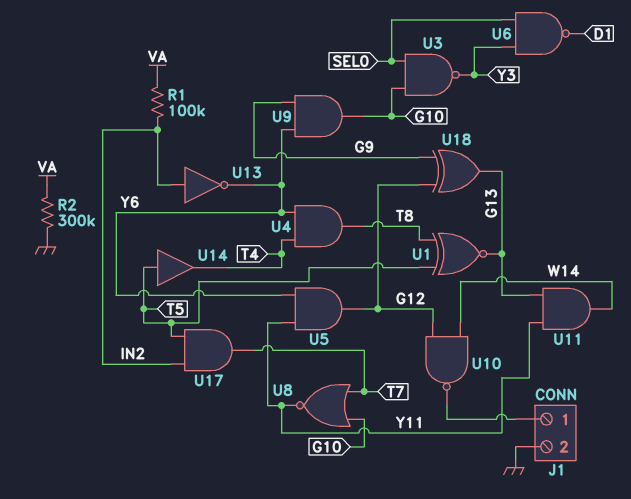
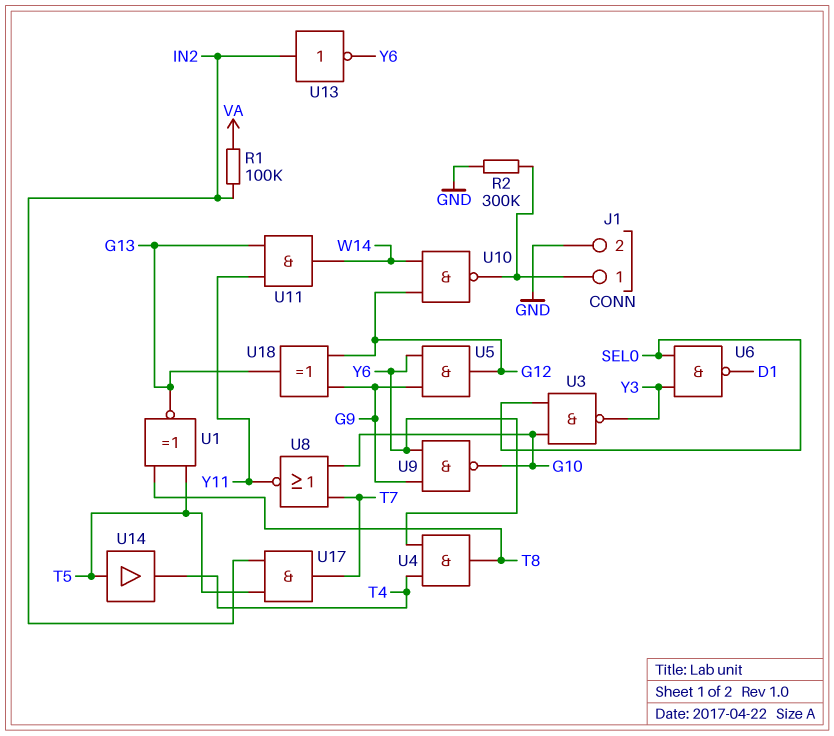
R2: 300k (GND, VA) -> 300k (GND, J1/1)
U5: AND (in Y6, in Y11, out G12) -> AND (in G9, in Y6, out G12)
U9: AND (in G9, in Y6, out G10) -> NAND (in G9, in Y6, out G10)

